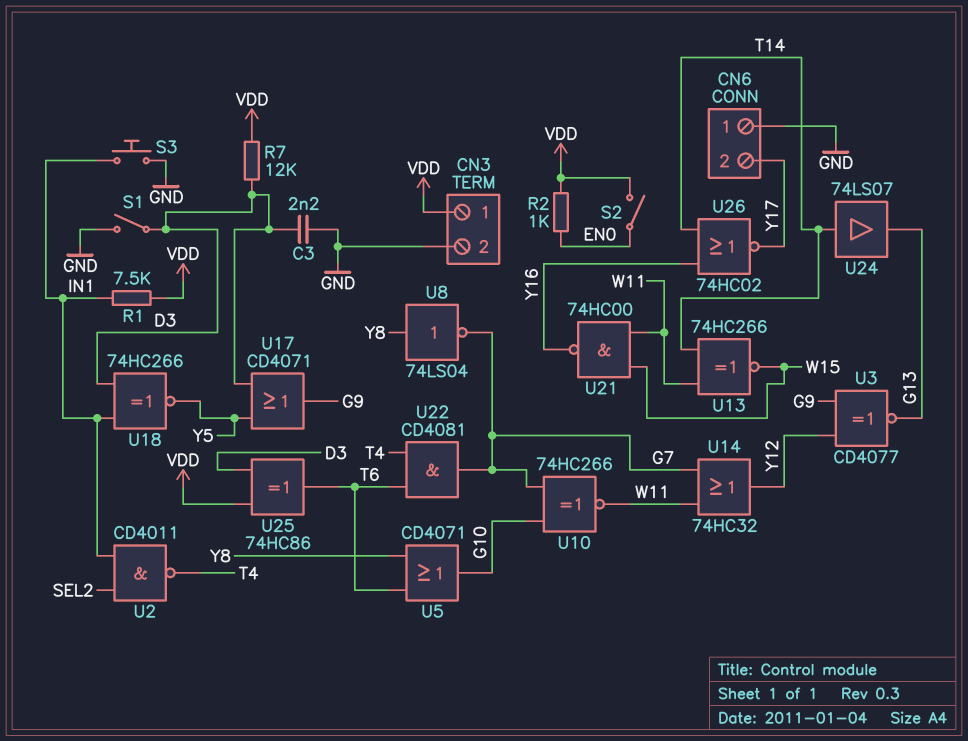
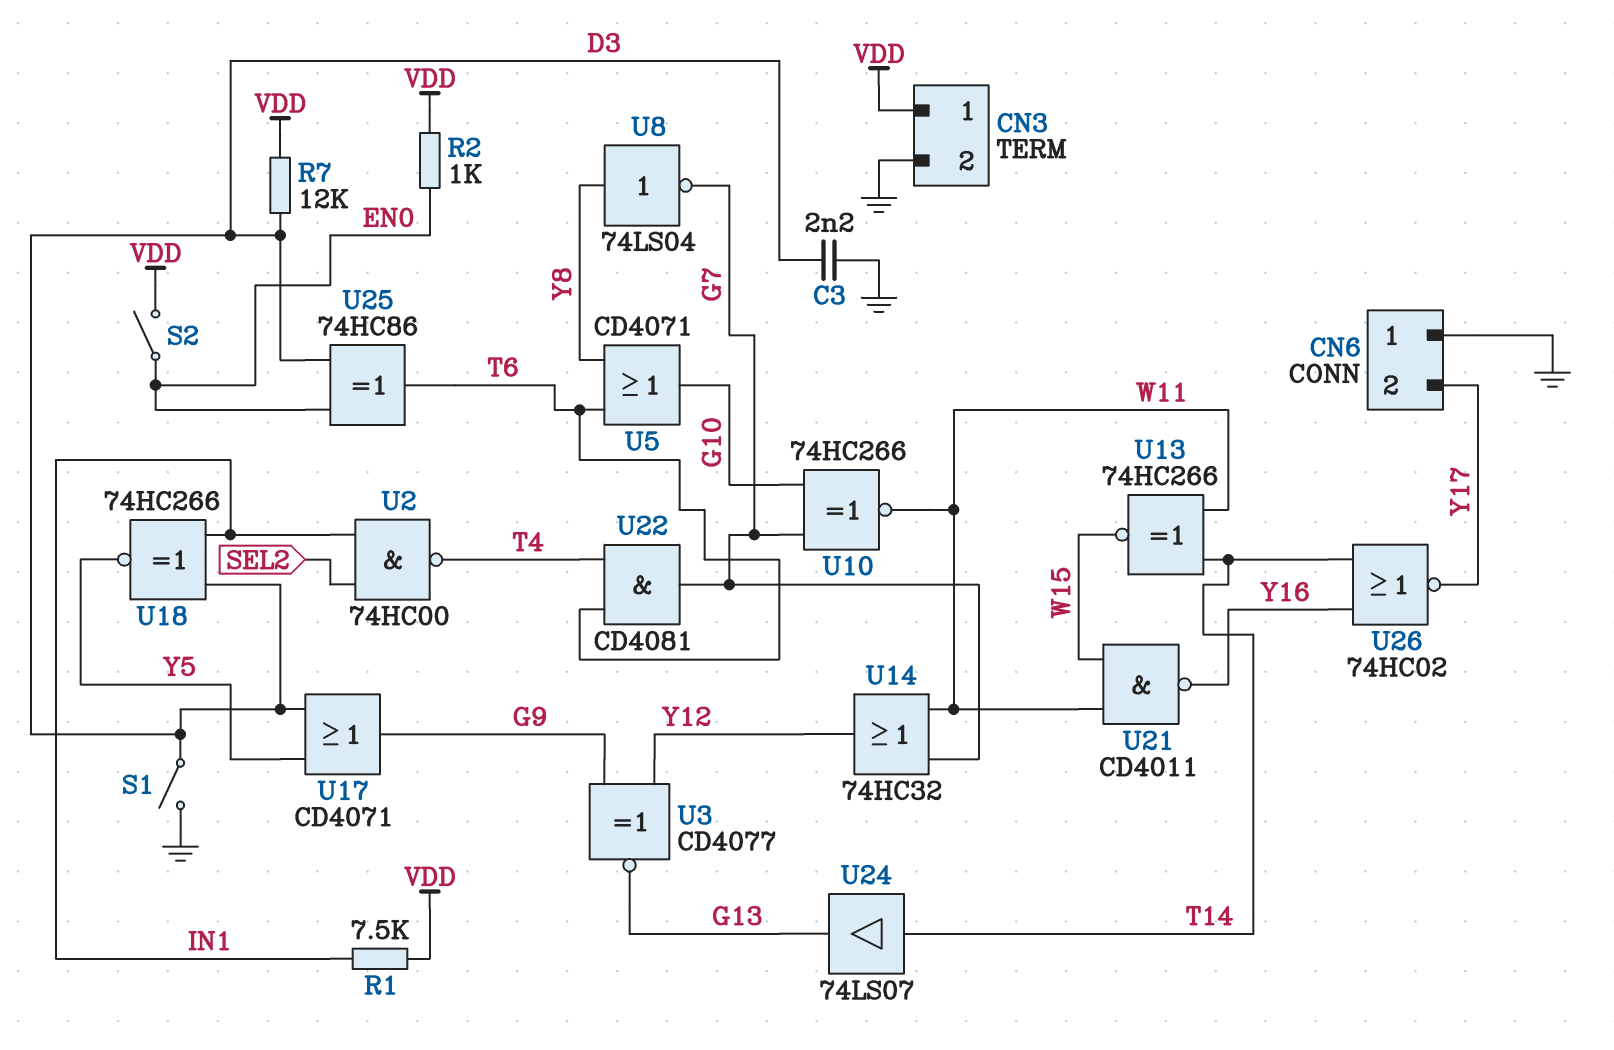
S3: button (GND, IN1) -> none
U2: NAND CD4011 (in IN1, in SEL2, out T4) -> NAND 74HC00 (in IN1, in SEL2, out T4)
U21: NAND 74HC00 (in W11, in W15, out Y16) -> NAND CD4011 (in W11, in W15, out Y16)
U25: XOR 74HC86 (in D3, in VDD, out T6) -> XOR 74HC86 (in D3, in EN0, out T6)

